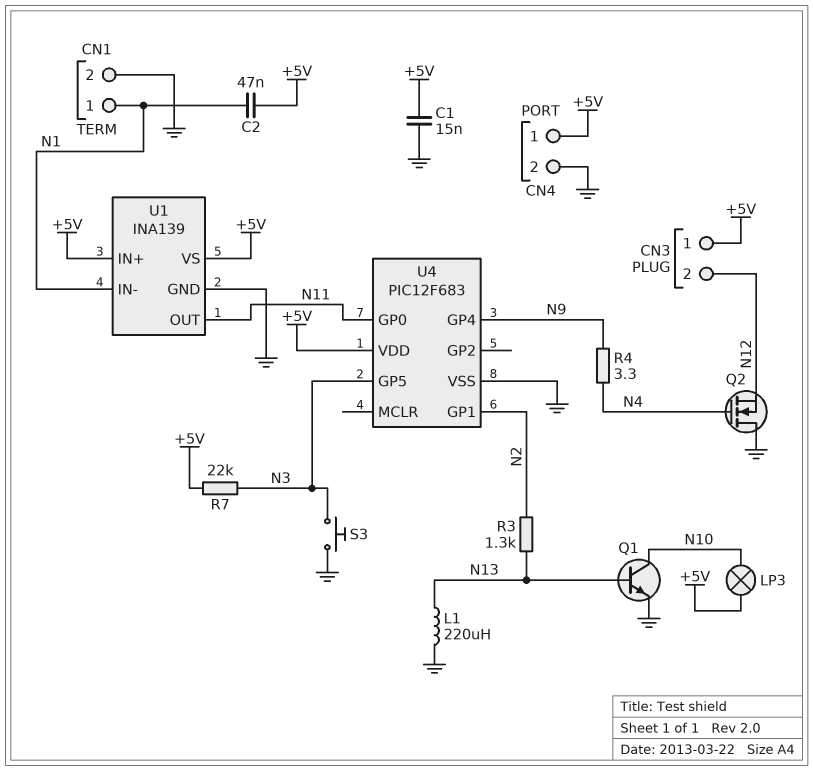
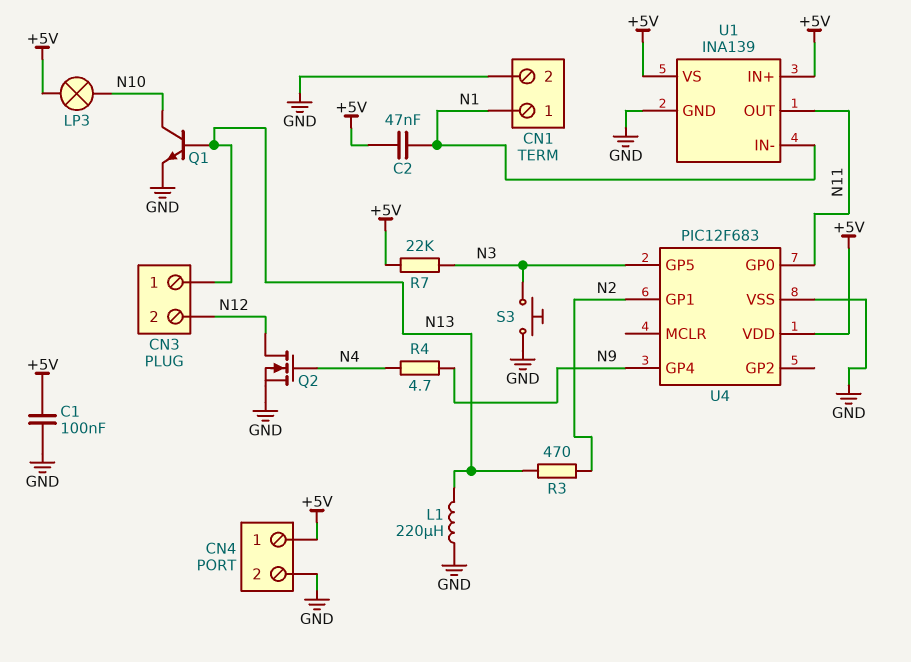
C1: 15nF (+5V, GND) -> 100nF (+5V, GND)
CN3 pin 1: +5V -> N13
Q2: NMOS (G N4, D GND, S N12) -> NMOS (G N4, D N12, S GND)
R3: 1.3k (N2, N13) -> 470 (N2, N13)
R4: 3.3 (N4, N9) -> 4.7 (N4, N9)

